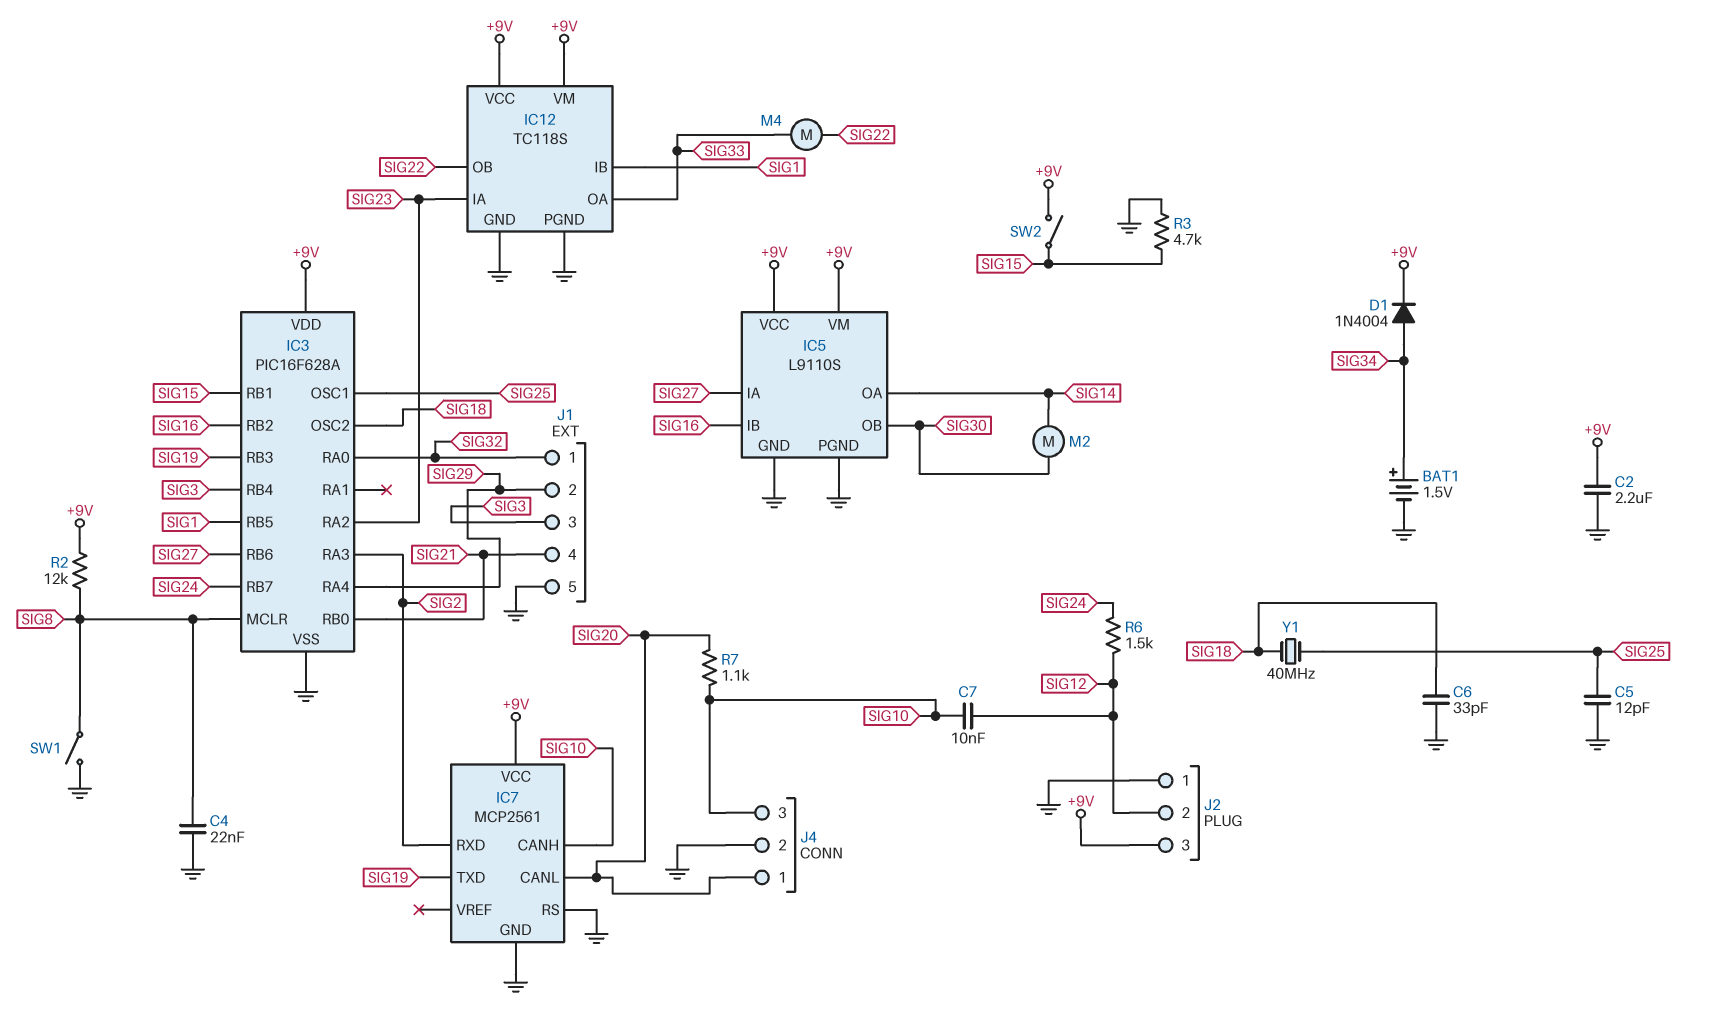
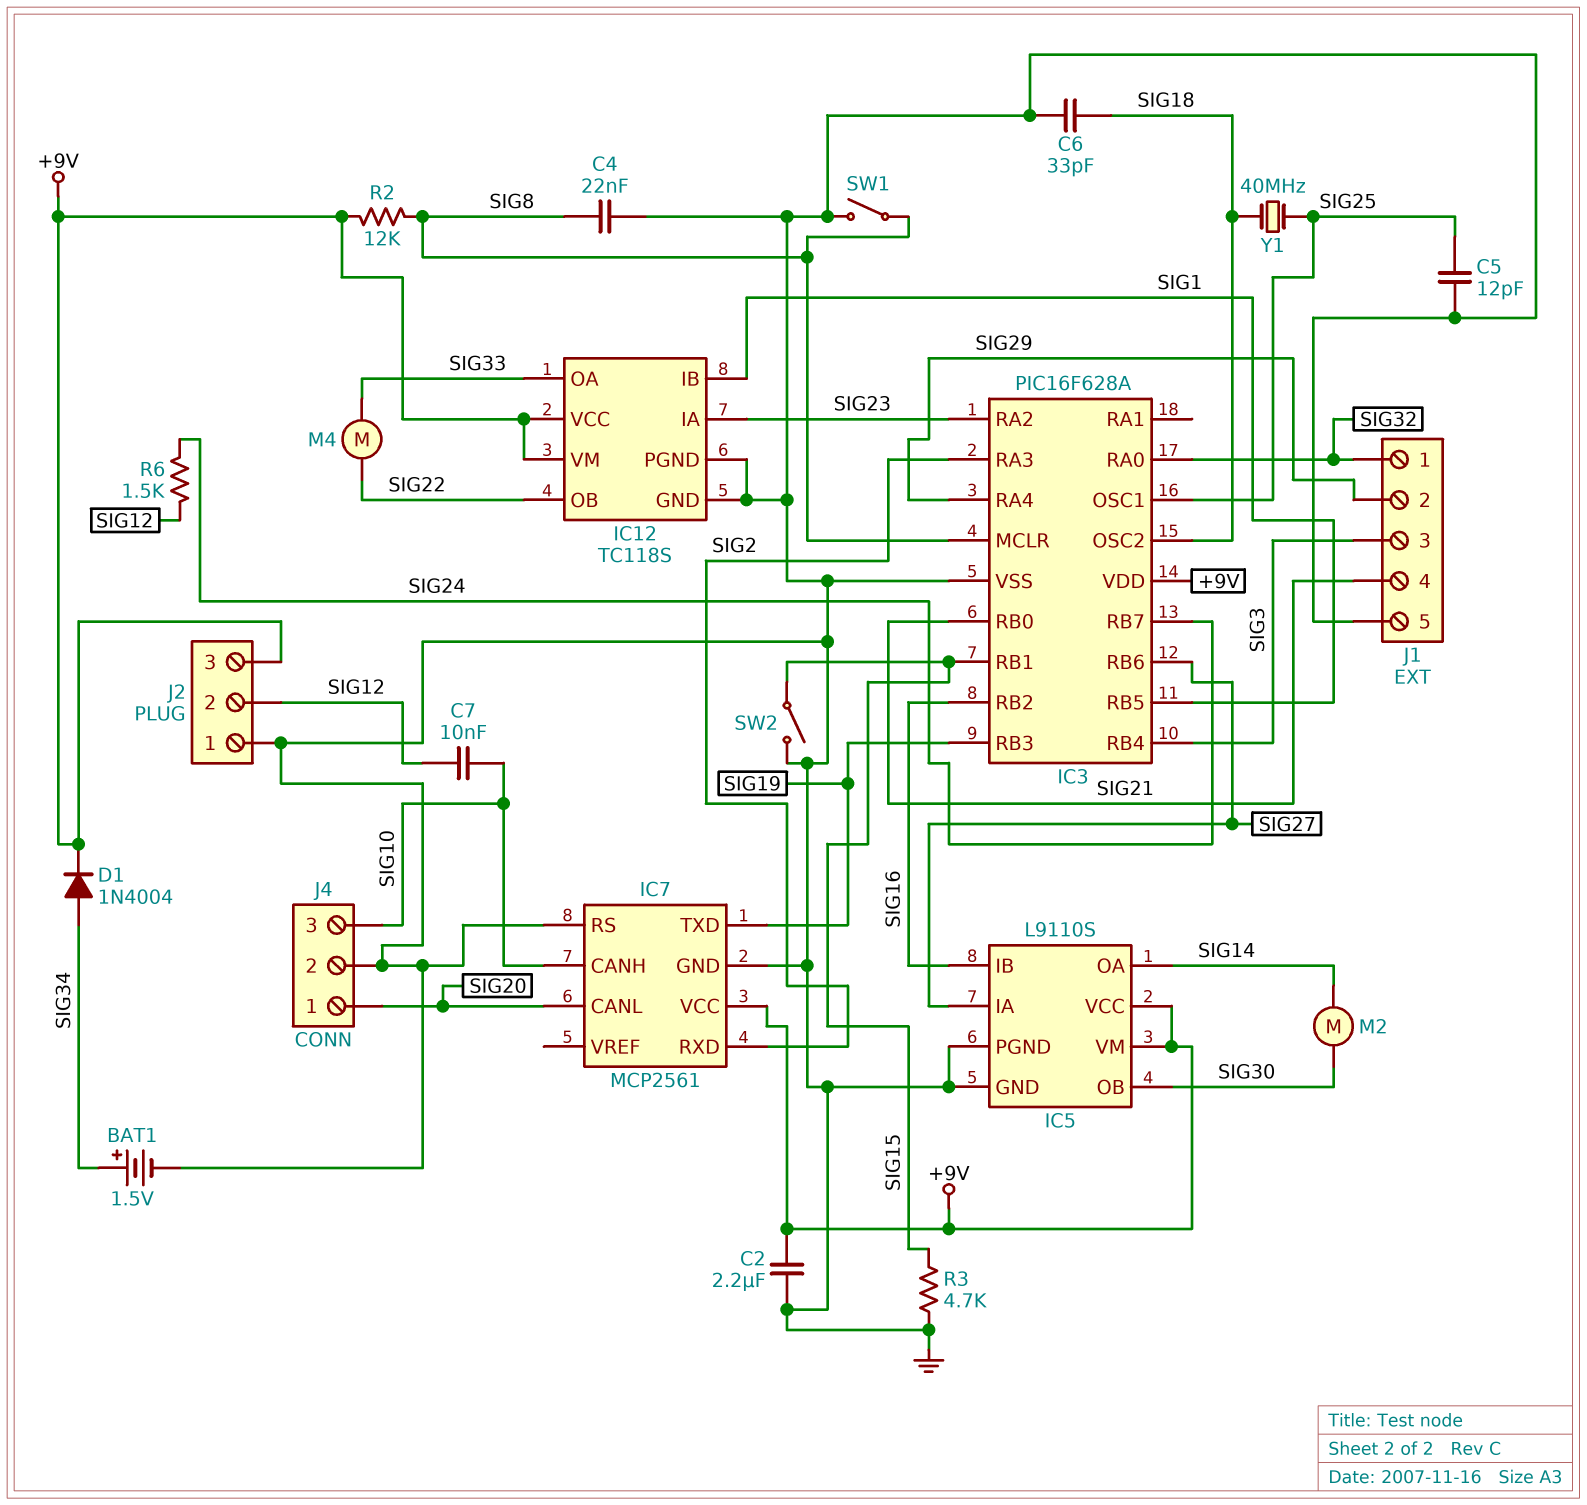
R7: 1.1k (SIG10, SIG20) -> none
SW2: switch (+9V, SIG15) -> switch (GND, SIG15)

